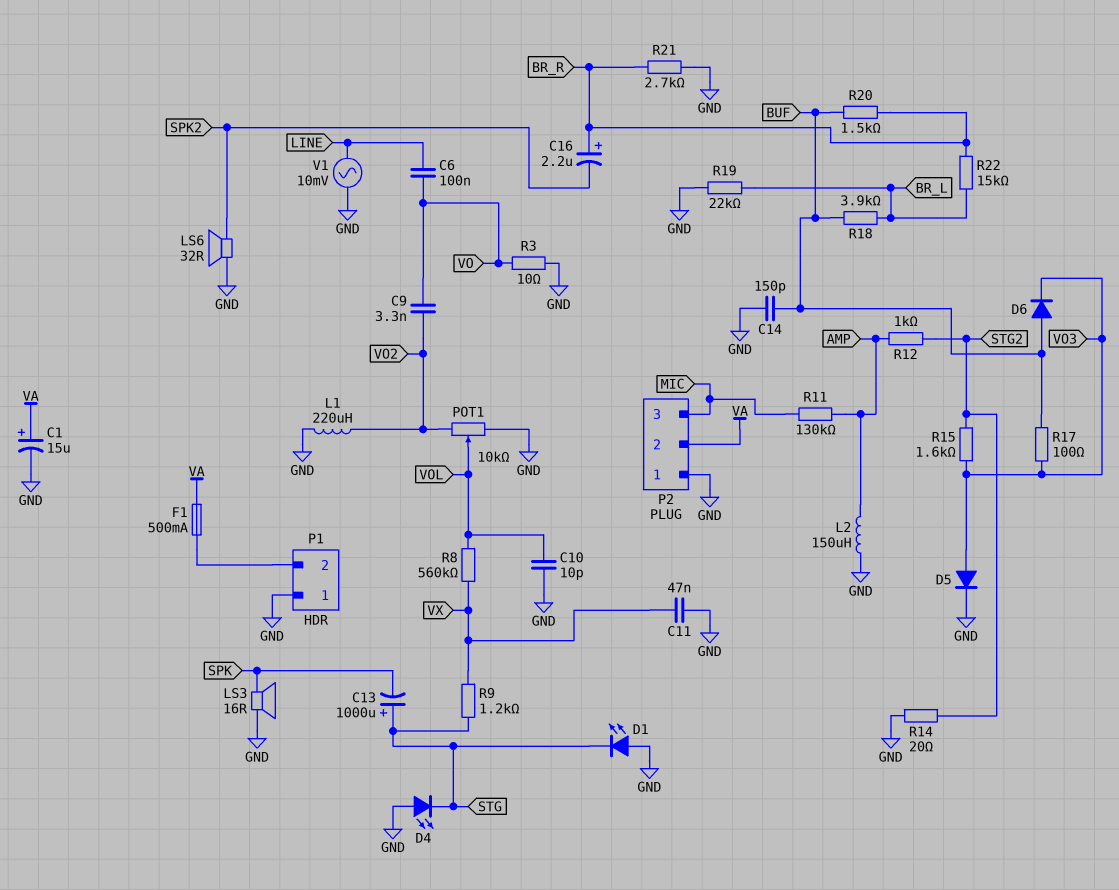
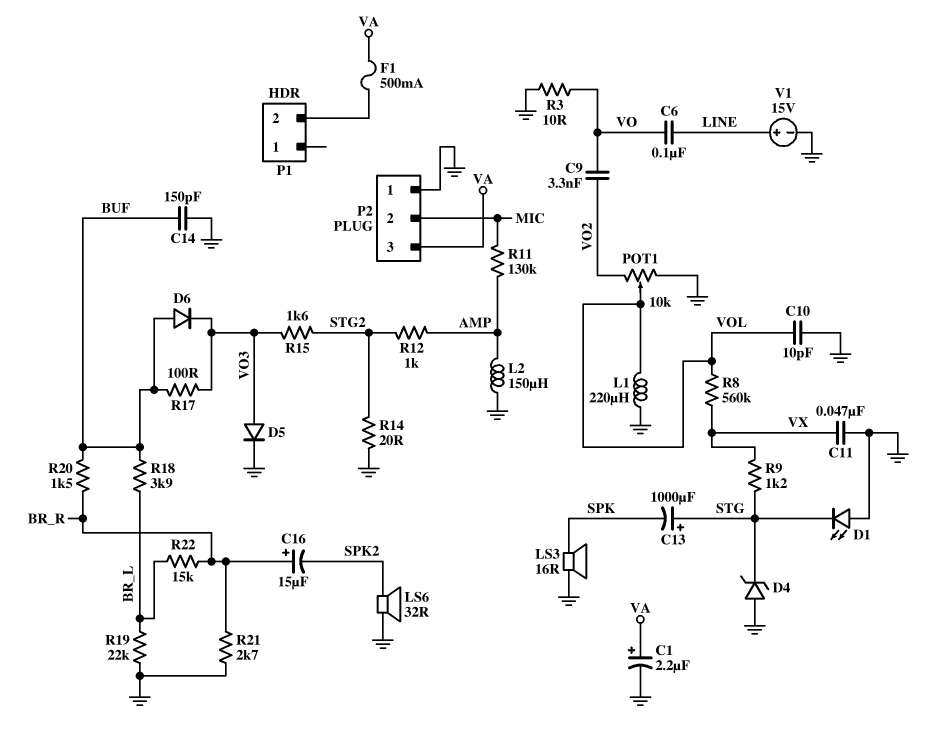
C1: 15uF (plus VA, minus GND) -> 2.2uF (plus VA, minus GND)
C16: 2.2uF (plus BR_R, minus SPK2) -> 15uF (plus BR_R, minus SPK2)
D4: LED (A GND, K STG) -> zener (A GND, K STG)
L1: 220uH (GND, VO2) -> 220uH (GND, VOL)
P1 pin 1: GND -> none
P2 pin 2: VA -> MIC
P2 pin 3: MIC -> VA
V1: AC 10mV (GND, LINE) -> 15V (plus LINE, minus GND)

